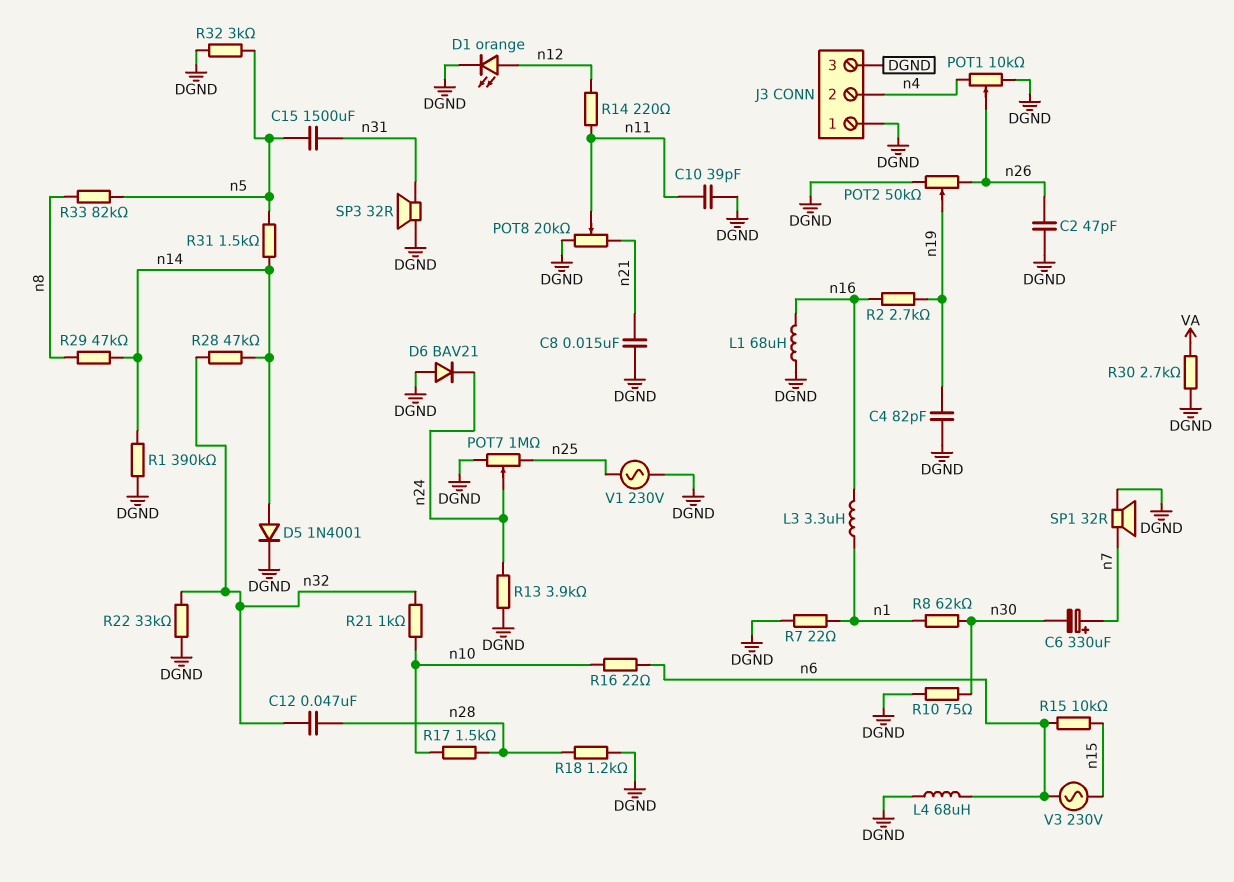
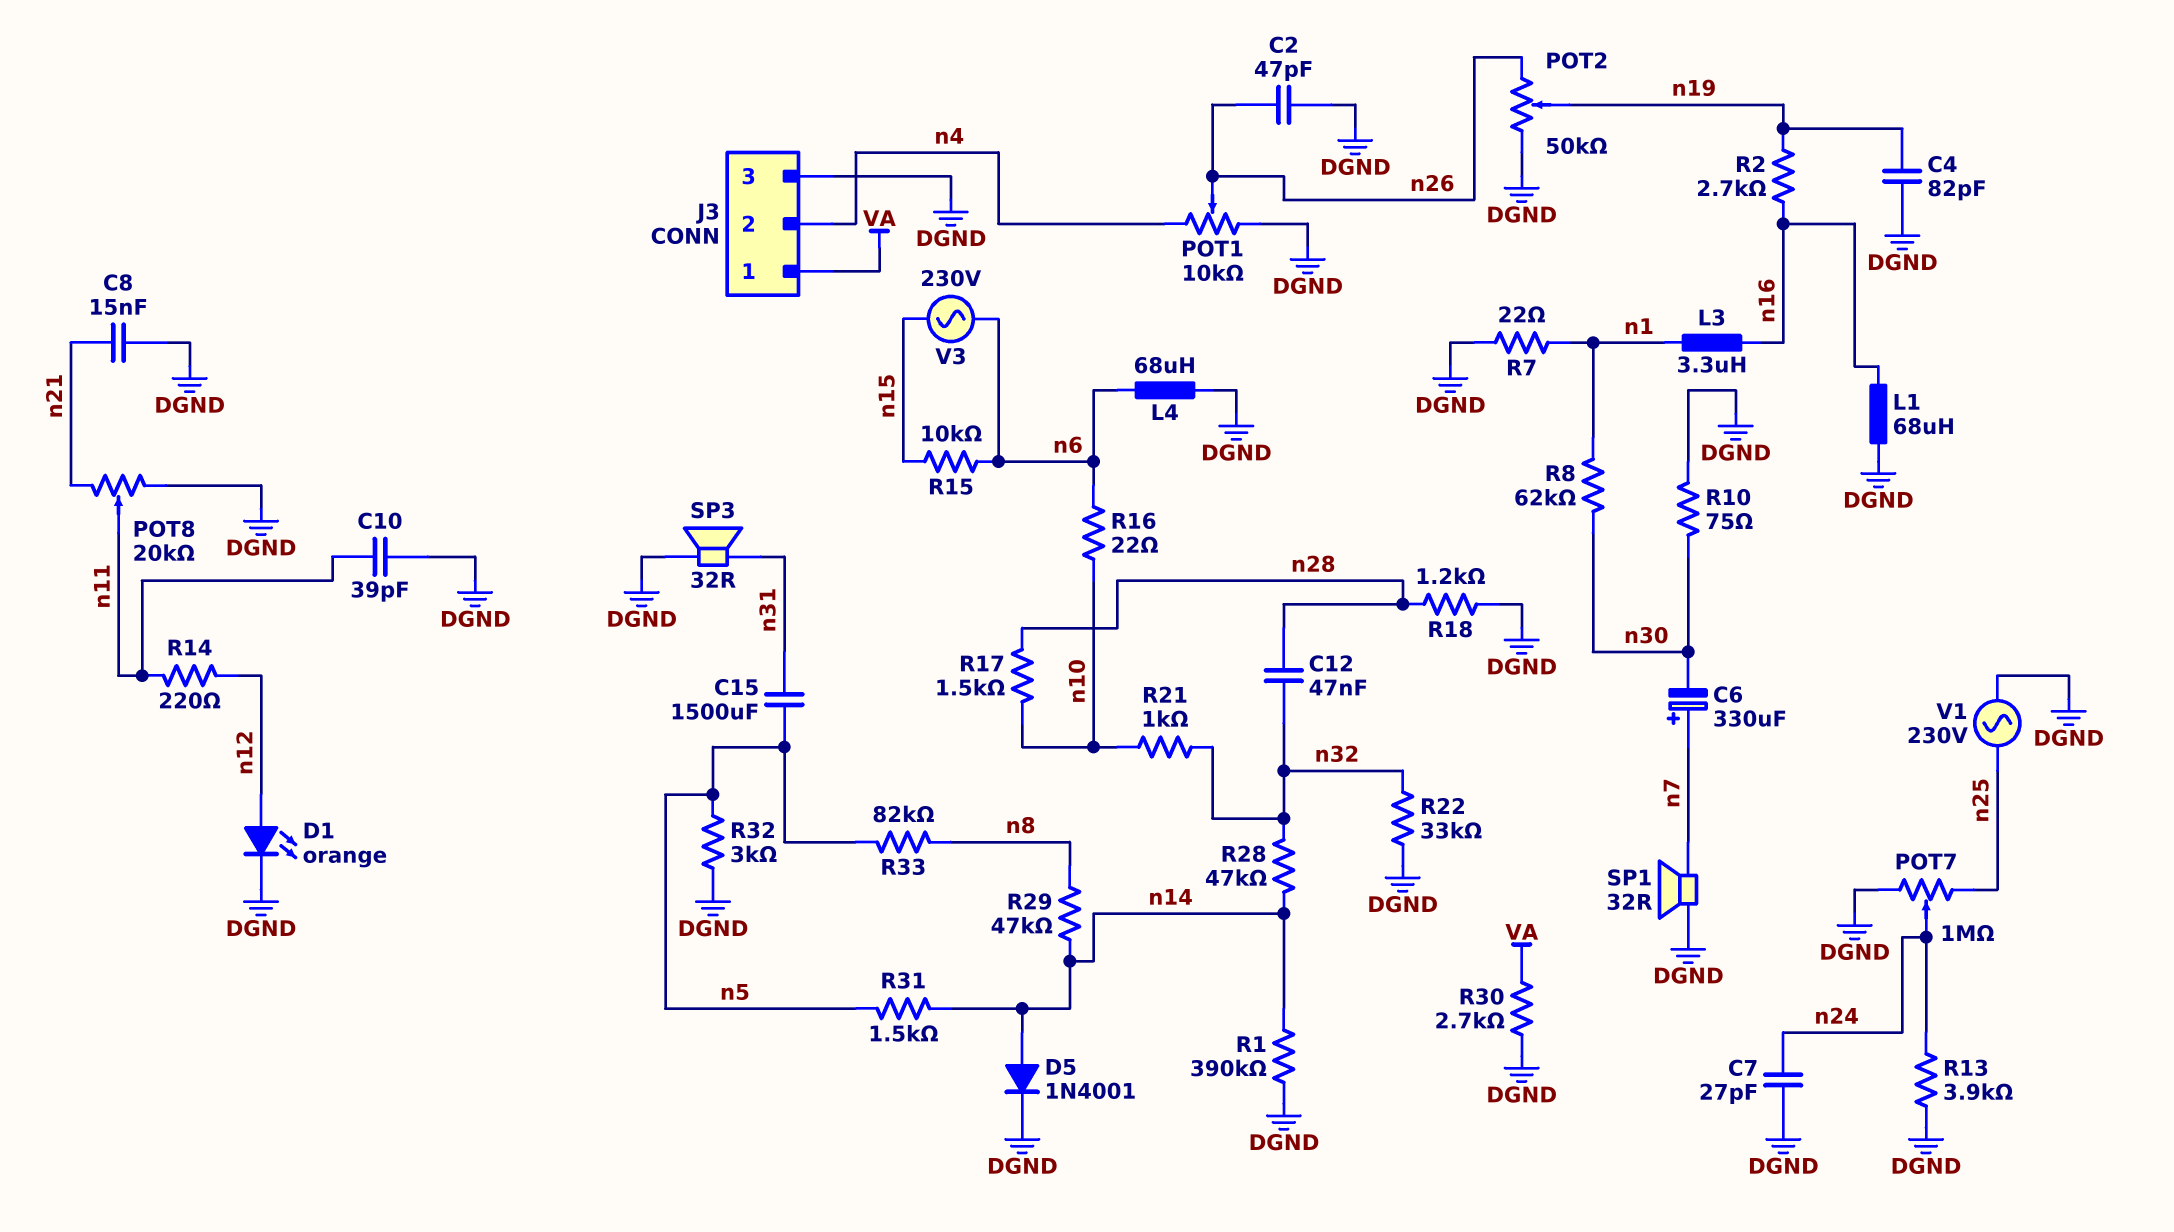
C7: none -> 27pF (DGND, n24)
D6: diode BAV21 (A DGND, K n24) -> none
J3 pin 1: DGND -> VA

